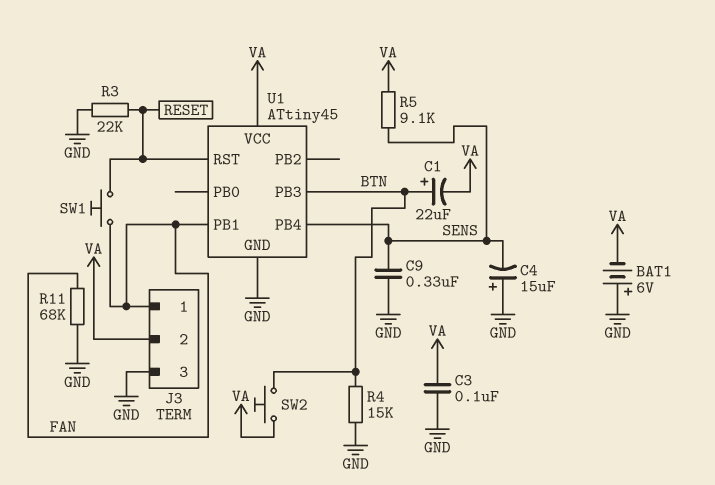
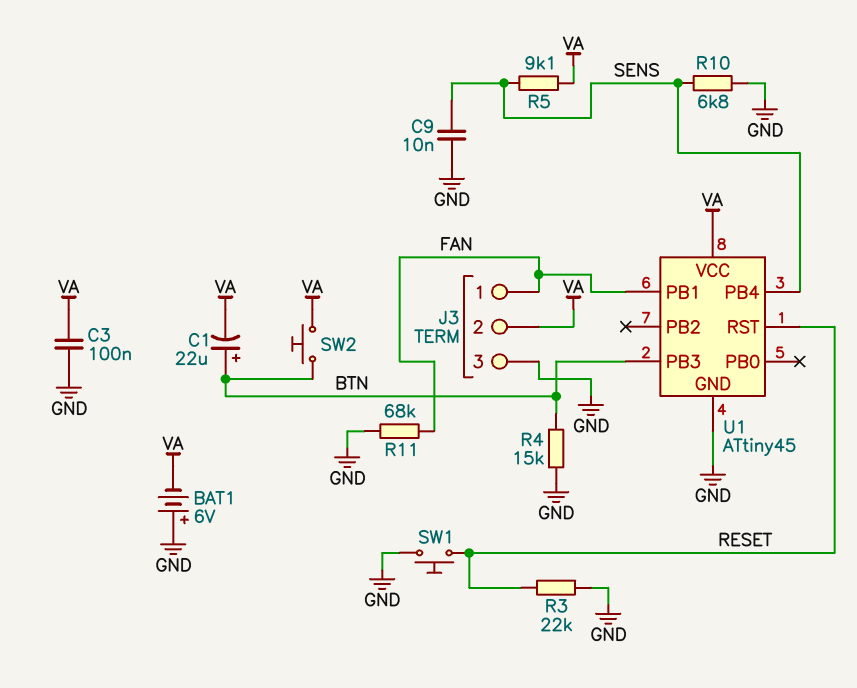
C4: 15uF (plus GND, minus SENS) -> none
C9: 330nF (GND, SENS) -> 10nF (GND, SENS)
R10: none -> 6.8k (GND, SENS)
SW1: button (FAN, RESET) -> button (GND, RESET)

